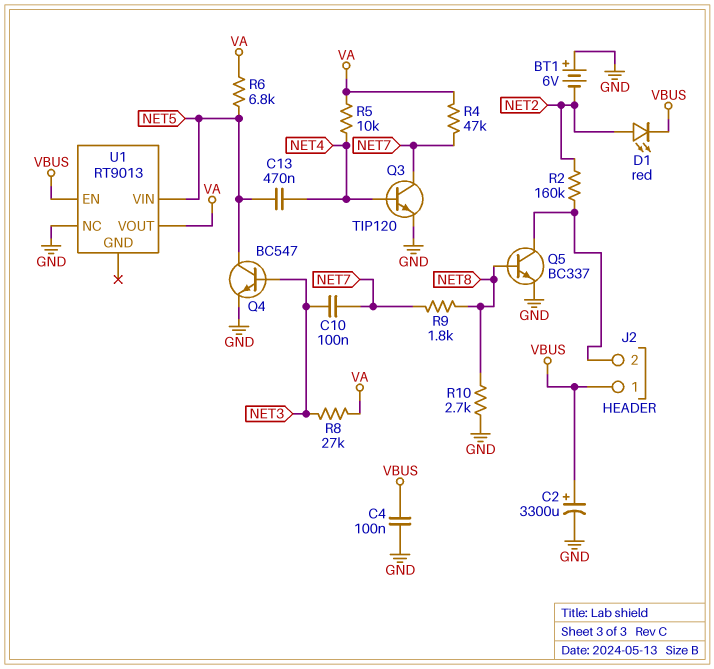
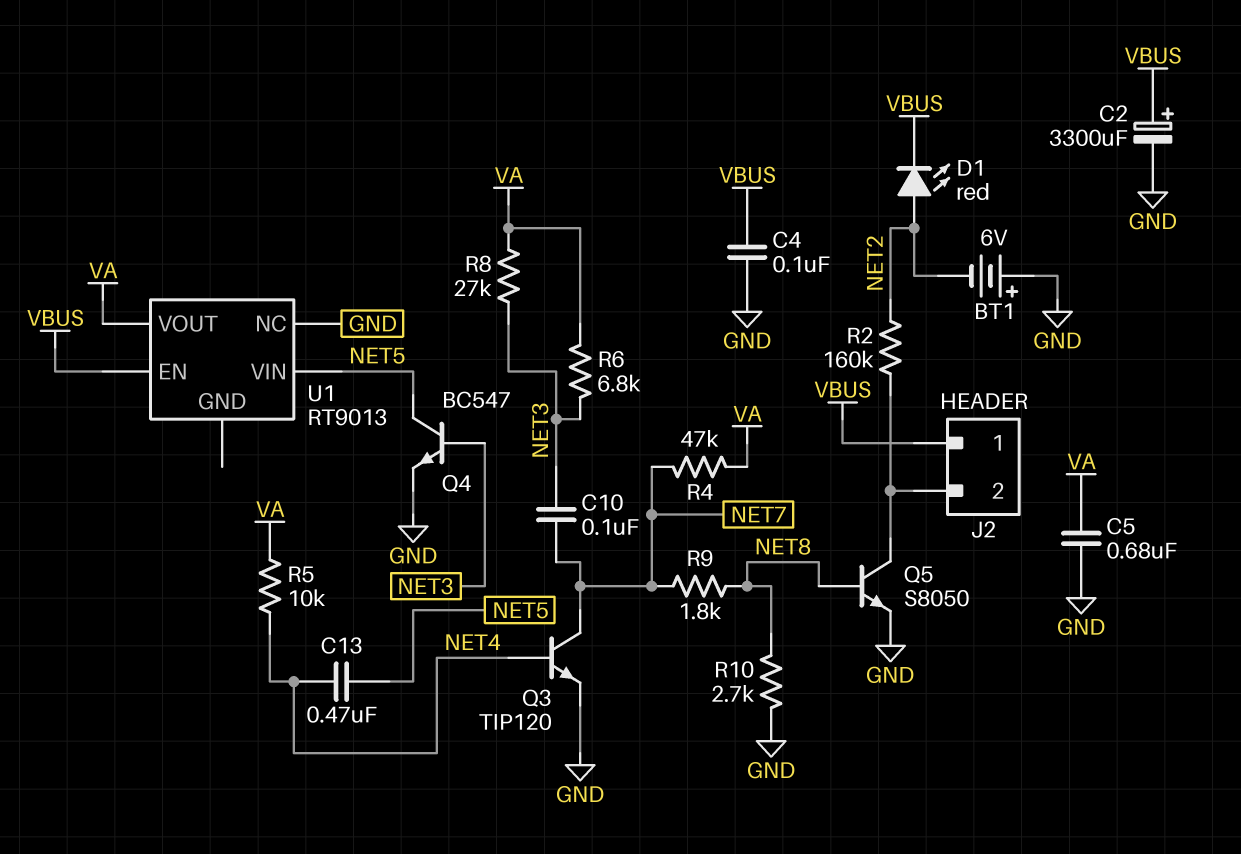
C5: none -> 680nF (GND, VA)
Q5: NPN BC337 (B NET8, C J2/2, E GND) -> NPN S8050 (B NET8, C J2/2, E GND)
R6: 6.8k (NET5, VA) -> 6.8k (NET3, VA)

